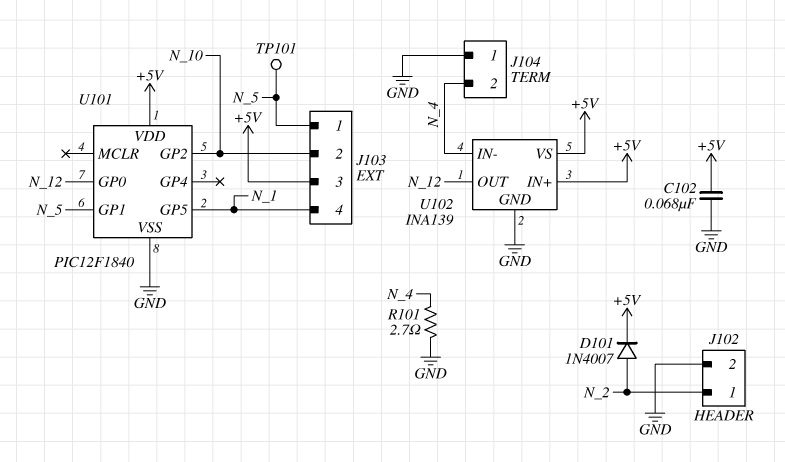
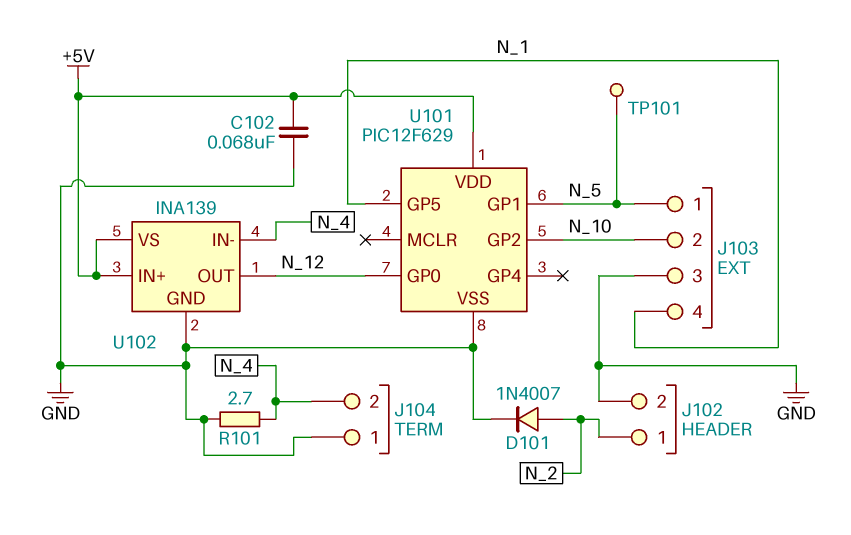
D101: diode 1N4007 (A N_2, K +5V) -> diode 1N4007 (A N_2, K GND)
J103 pin 3: +5V -> GND
U101: PIC12F1840 -> PIC12F629

